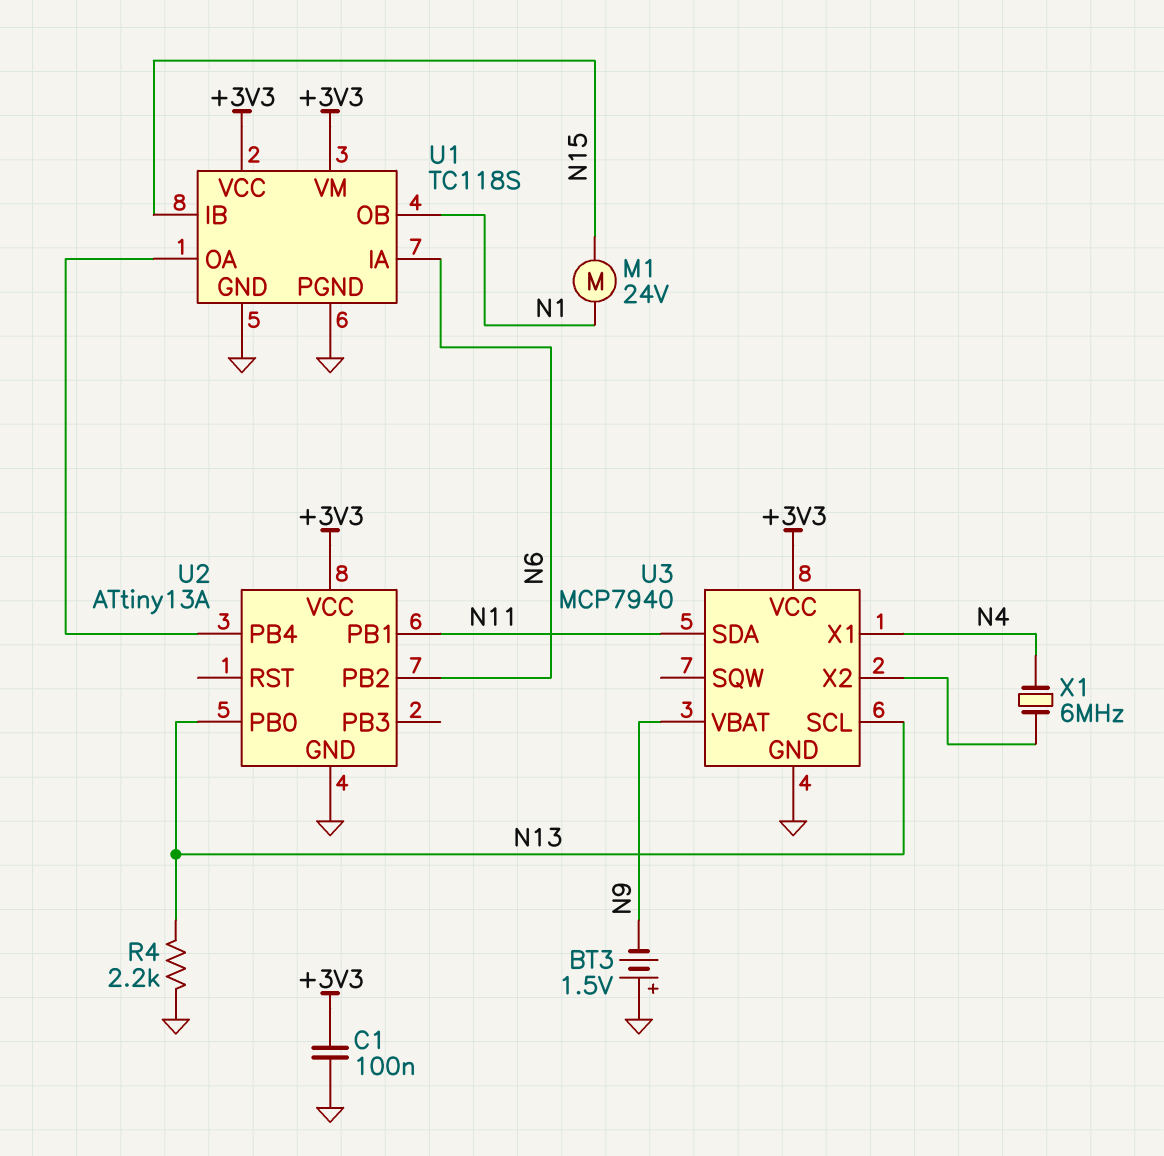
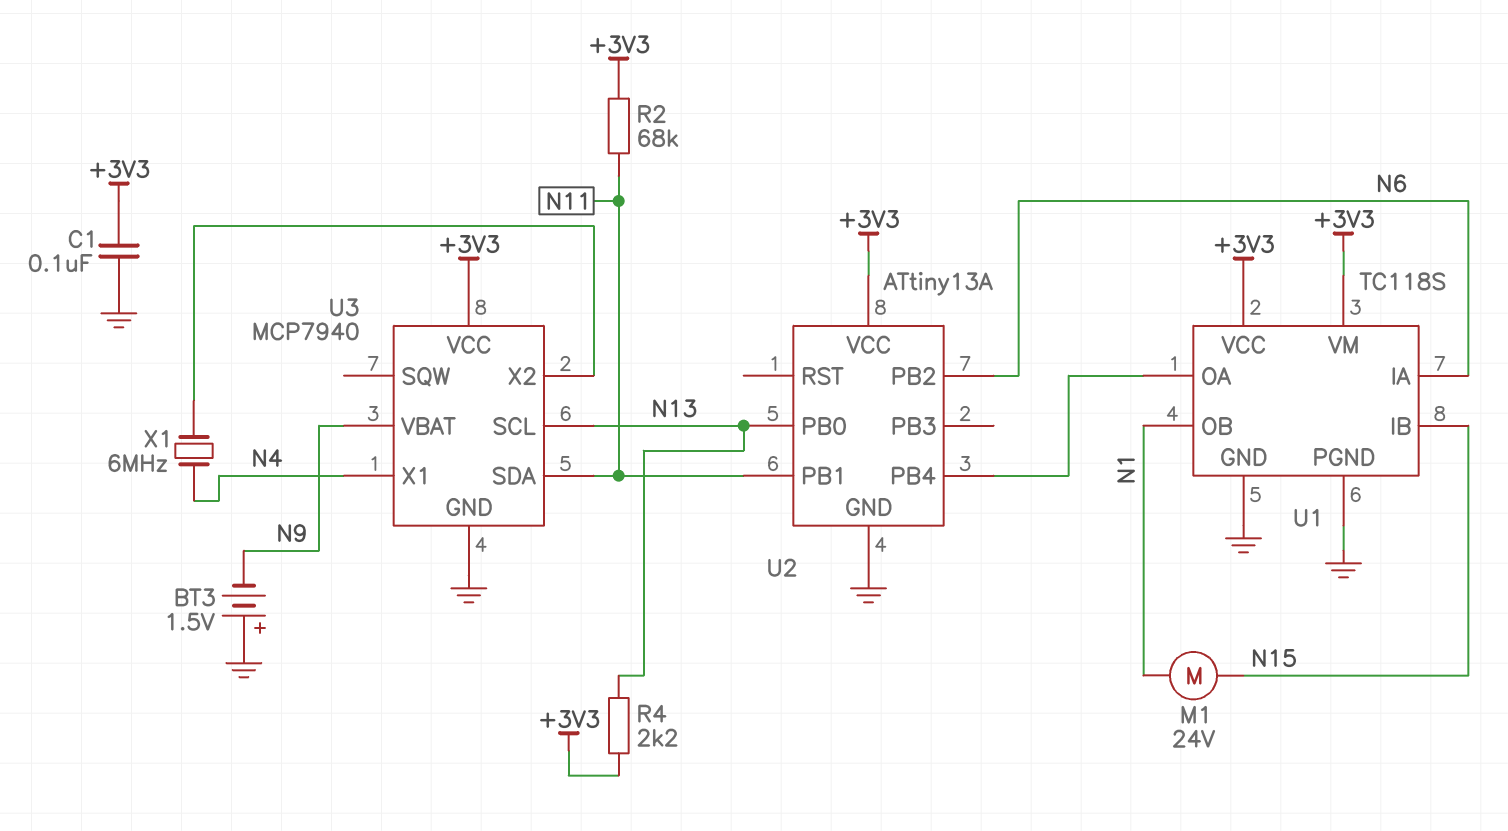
R2: none -> 68k (+3V3, N11)
R4: 2.2k (GND, N13) -> 2.2k (+3V3, N13)

